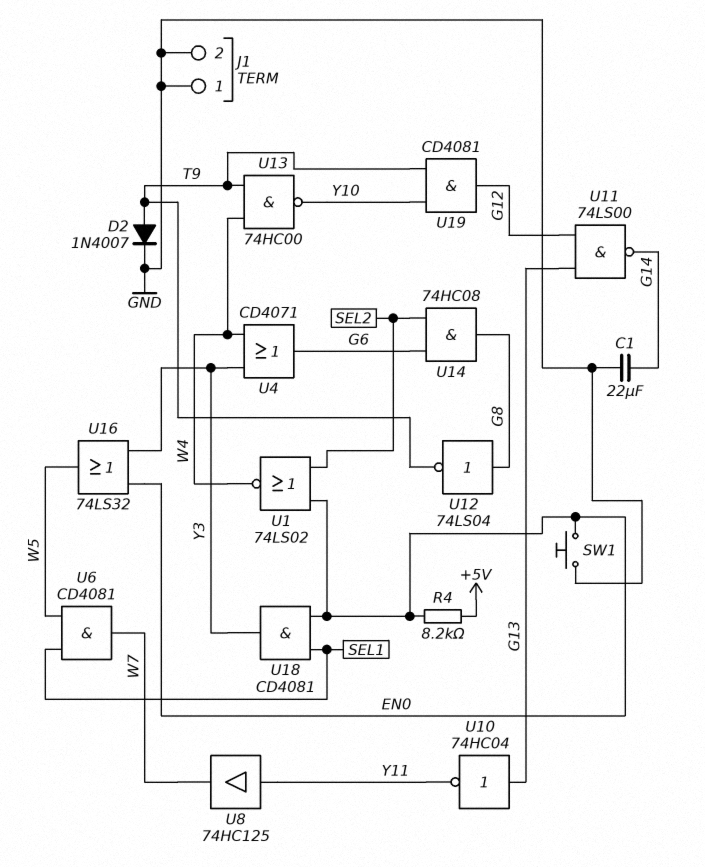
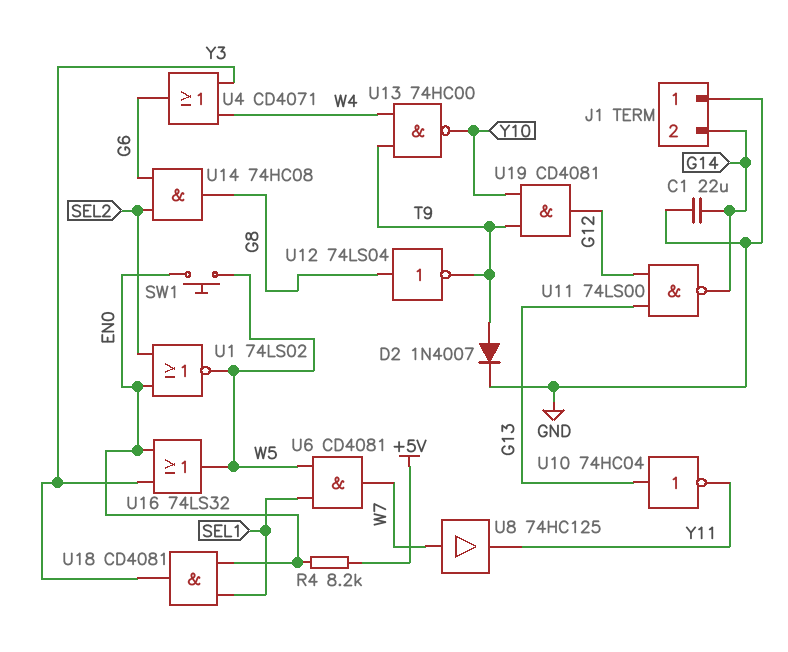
J1 pin 2: GND -> G14
SW1: button (EN0, GND) -> button (EN0, W5)
U1: NOR 74LS02 (in EN0, in SEL2, out W4) -> NOR 74LS02 (in EN0, in SEL2, out W5)
U8: buffer 74HC125 (in Y11, out W7) -> buffer 74HC125 (in W7, out Y11)

